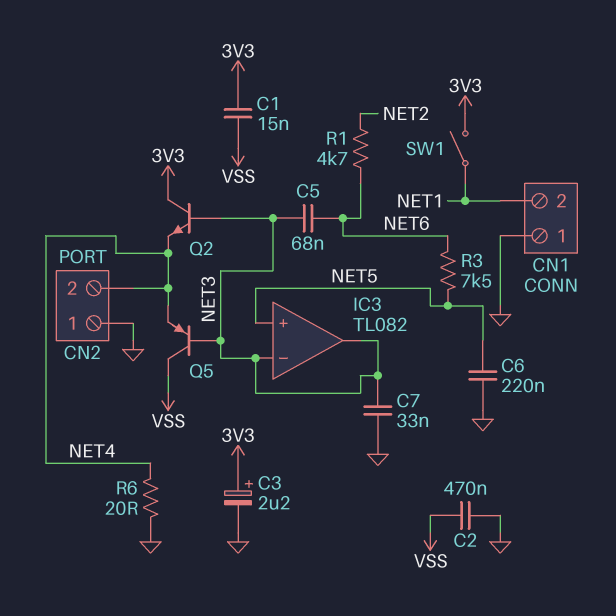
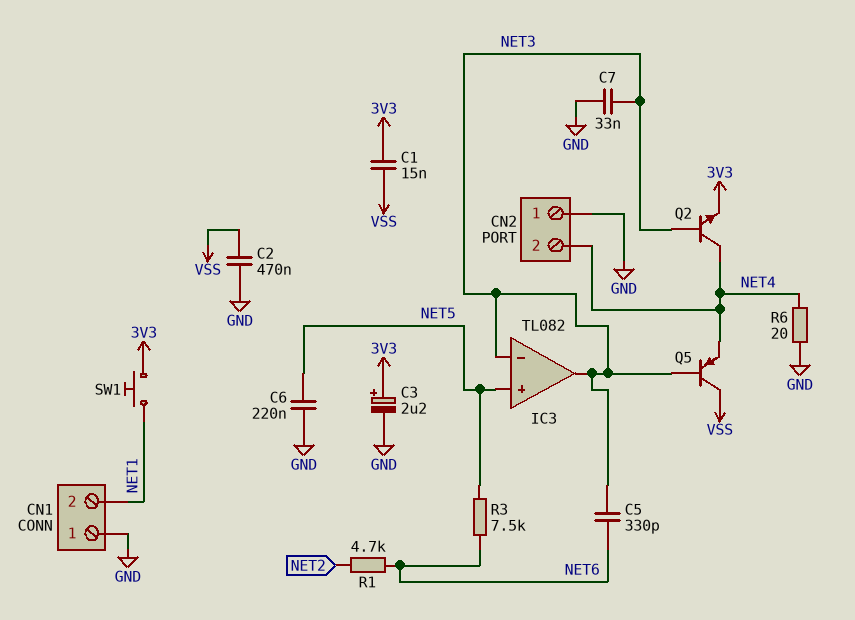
C5: 68nF (NET3, NET6) -> 330pF (NET3, NET6)
Q2: NPN (B NET3, C 3V3, E NET4) -> NPN (B NET3, C NET4, E 3V3)
SW1: switch (3V3, NET1) -> button (3V3, NET1)

